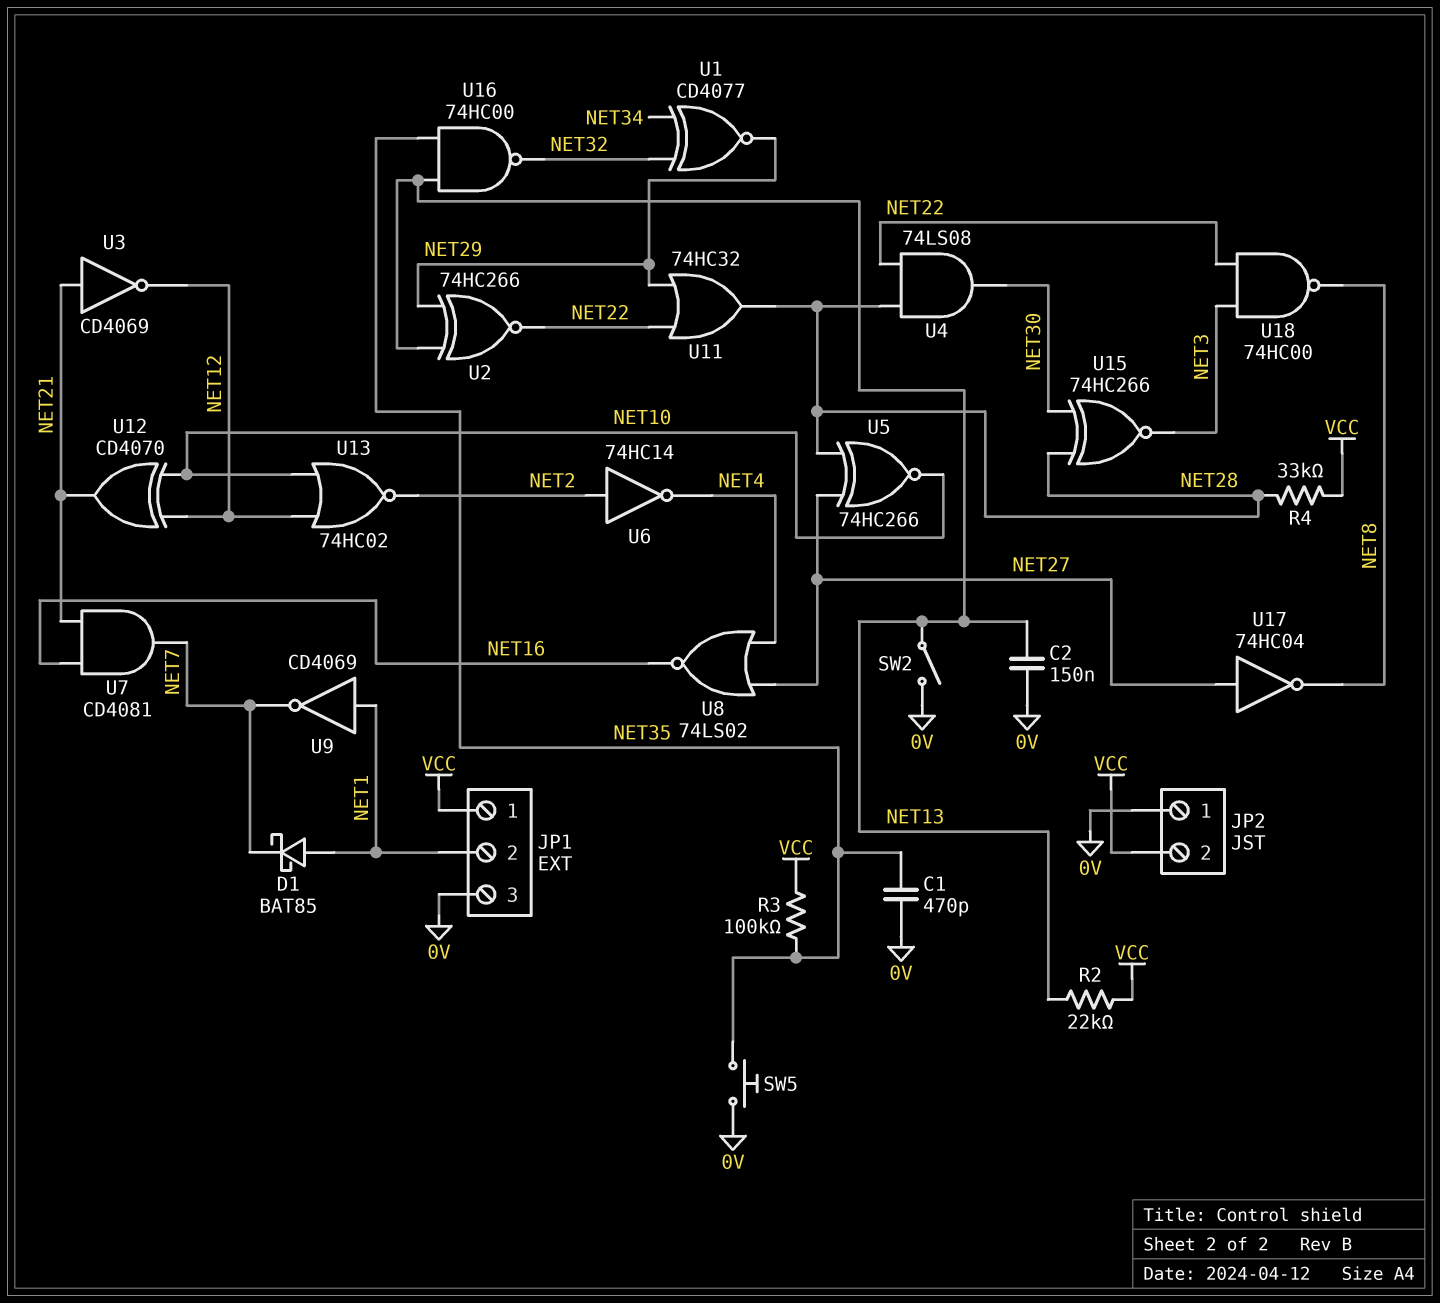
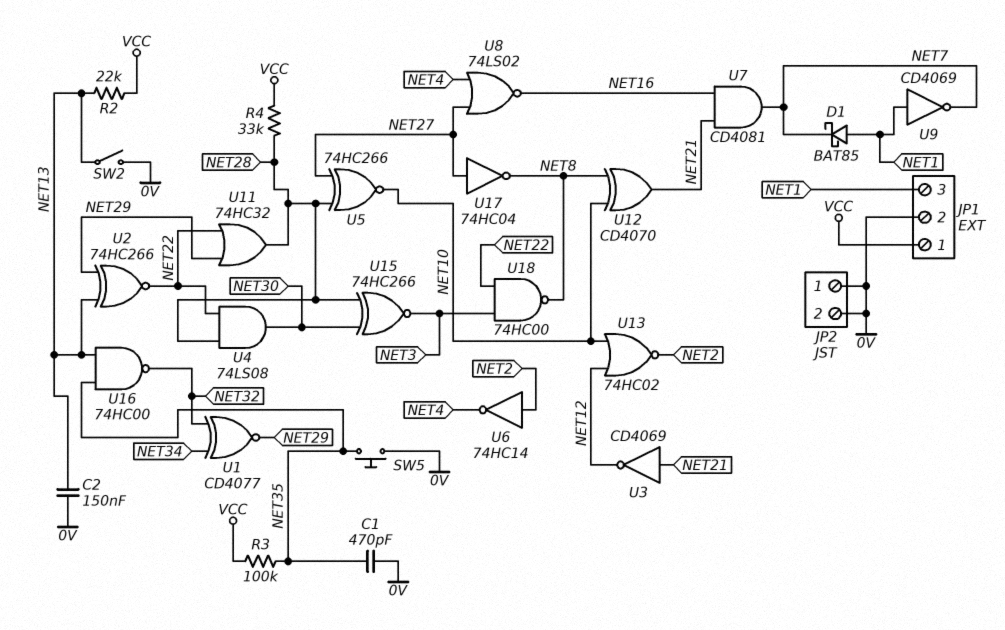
JP1 pin 2: NET1 -> 0V
JP1 pin 3: 0V -> NET1
JP2 pin 2: VCC -> 0V
U12: XOR CD4070 (in NET10, in NET12, out NET21) -> XOR CD4070 (in NET8, in NET10, out NET21)

